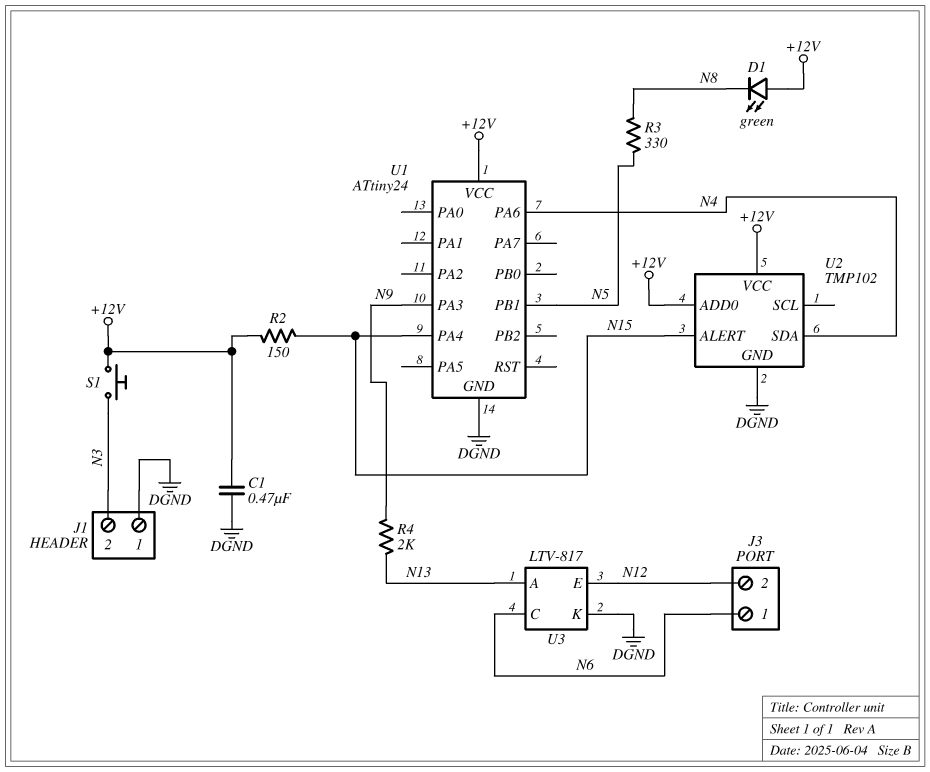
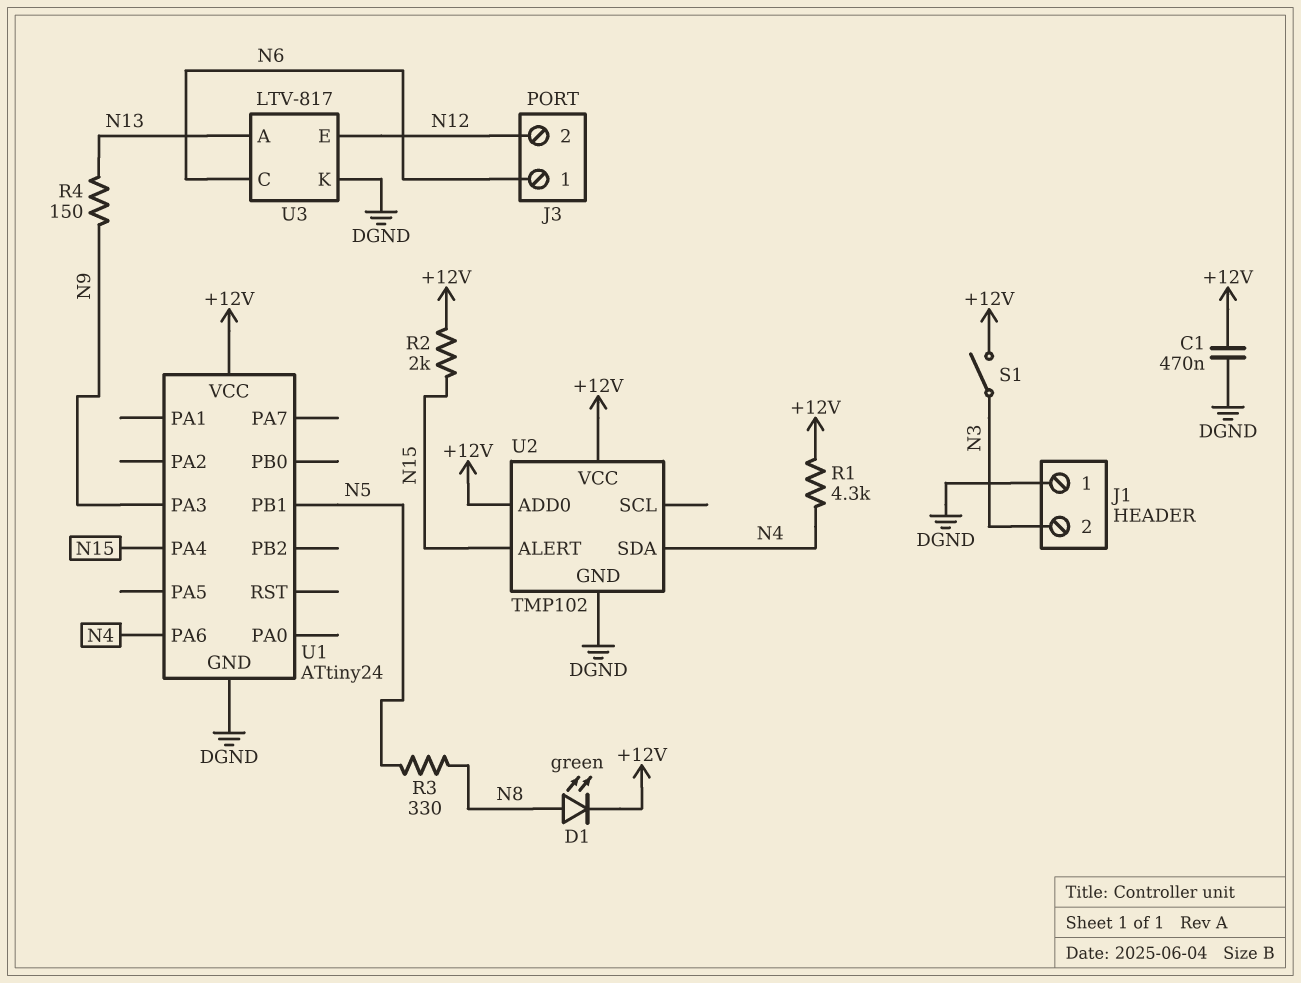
D1: LED green (A +12V, K N8) -> LED green (A N8, K +12V)
R1: none -> 4.3k (+12V, N4)
R2: 150 (+12V, N15) -> 2k (+12V, N15)
R4: 2k (N9, N13) -> 150 (N9, N13)
S1: button (+12V, N3) -> switch (+12V, N3)

